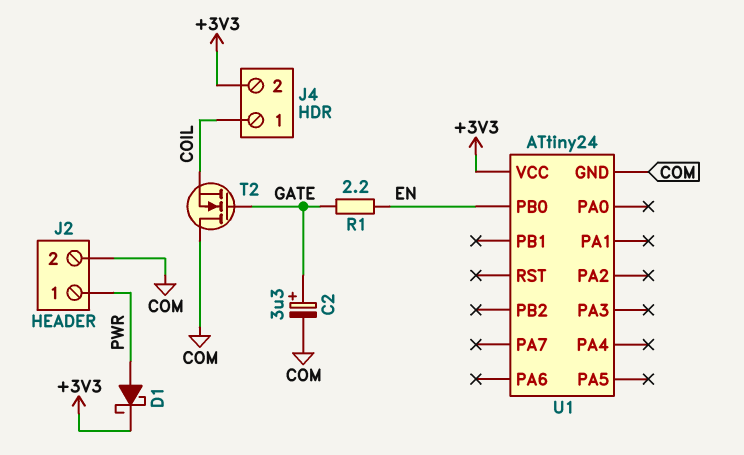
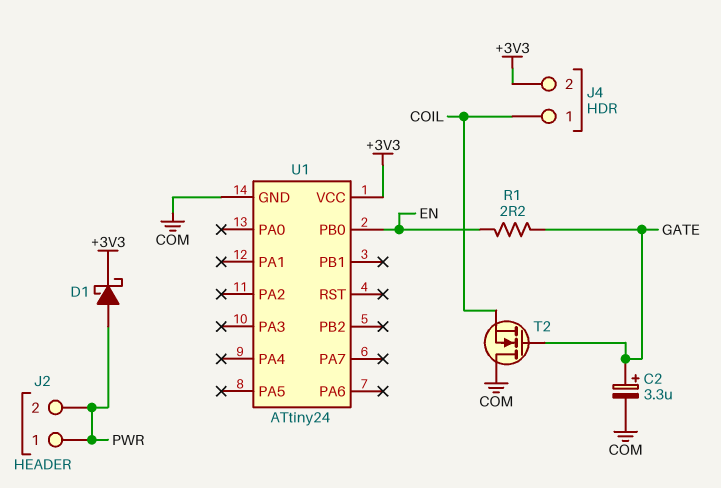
J2 pin 2: COM -> PWR

